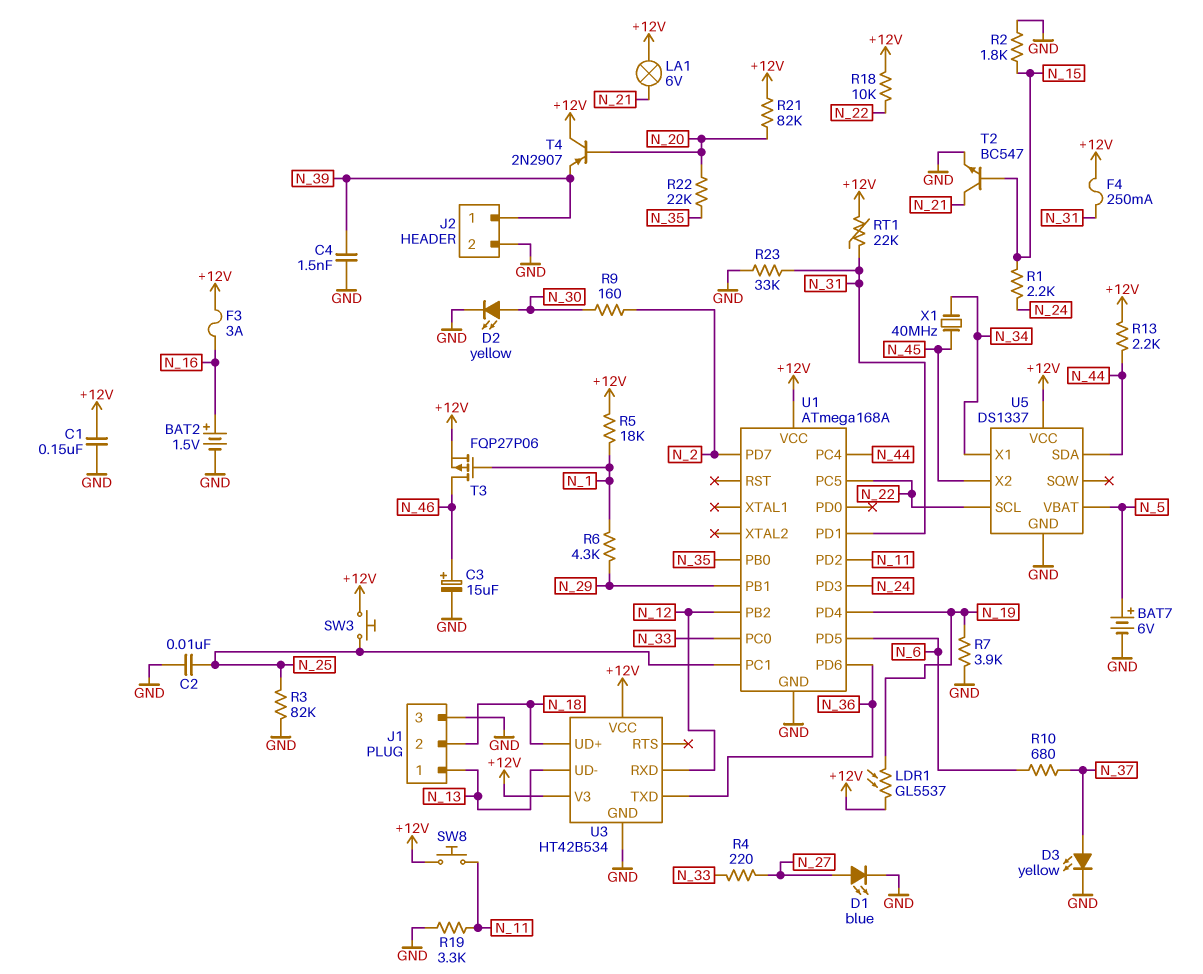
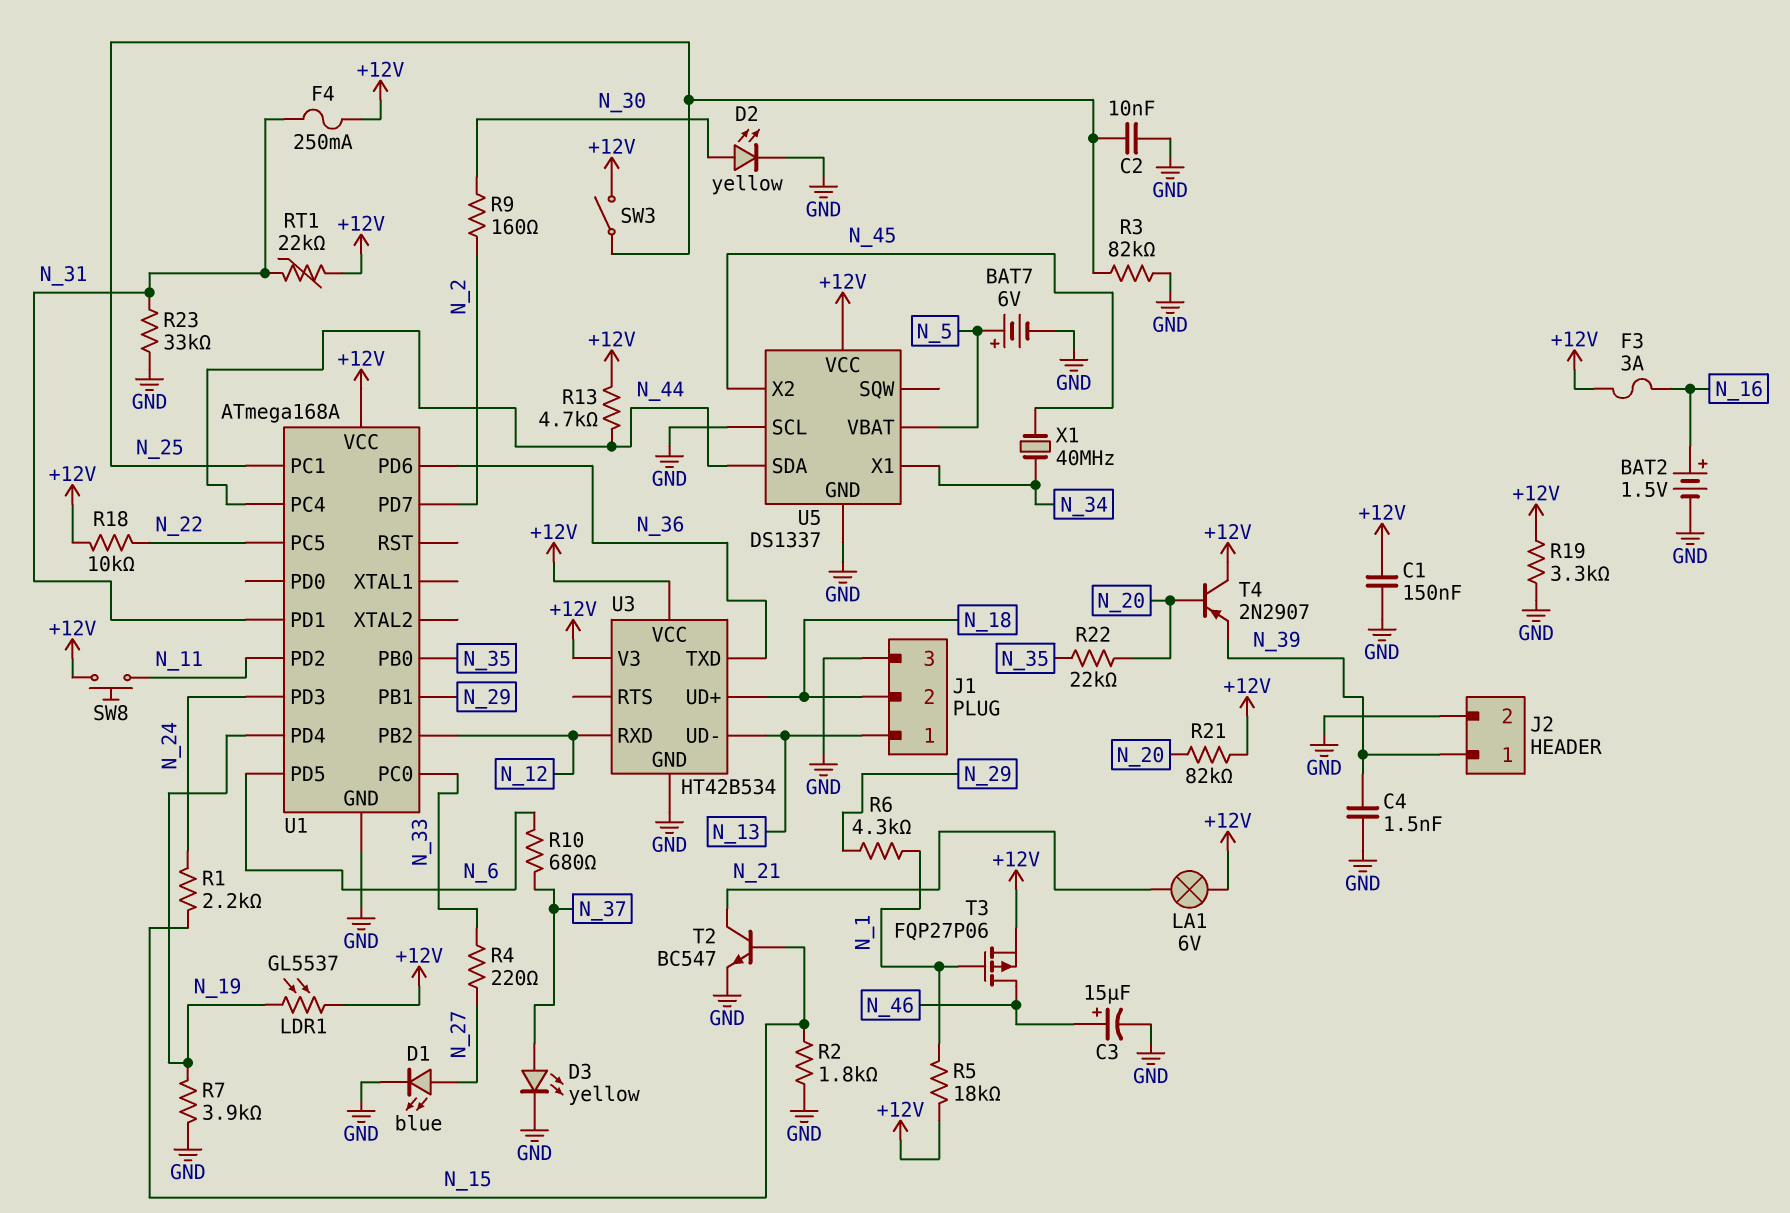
R13: 2.2k (+12V, N_44) -> 4.7k (+12V, N_44)
R19: 3.3k (GND, N_11) -> 3.3k (+12V, GND)
SW3: button (+12V, N_25) -> switch (+12V, N_25)
U5 pin SCL: N_22 -> GND

